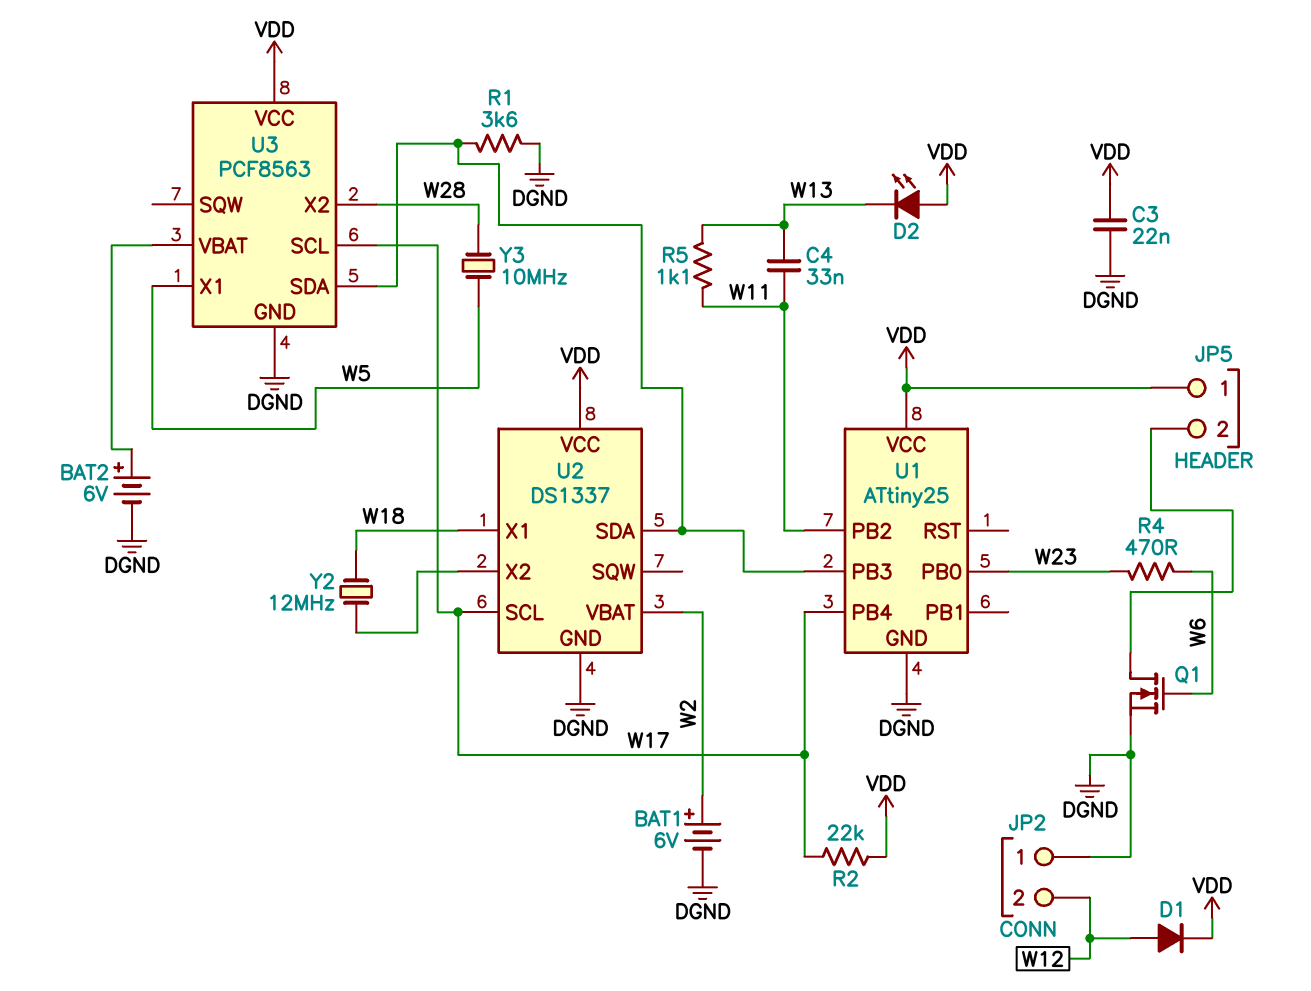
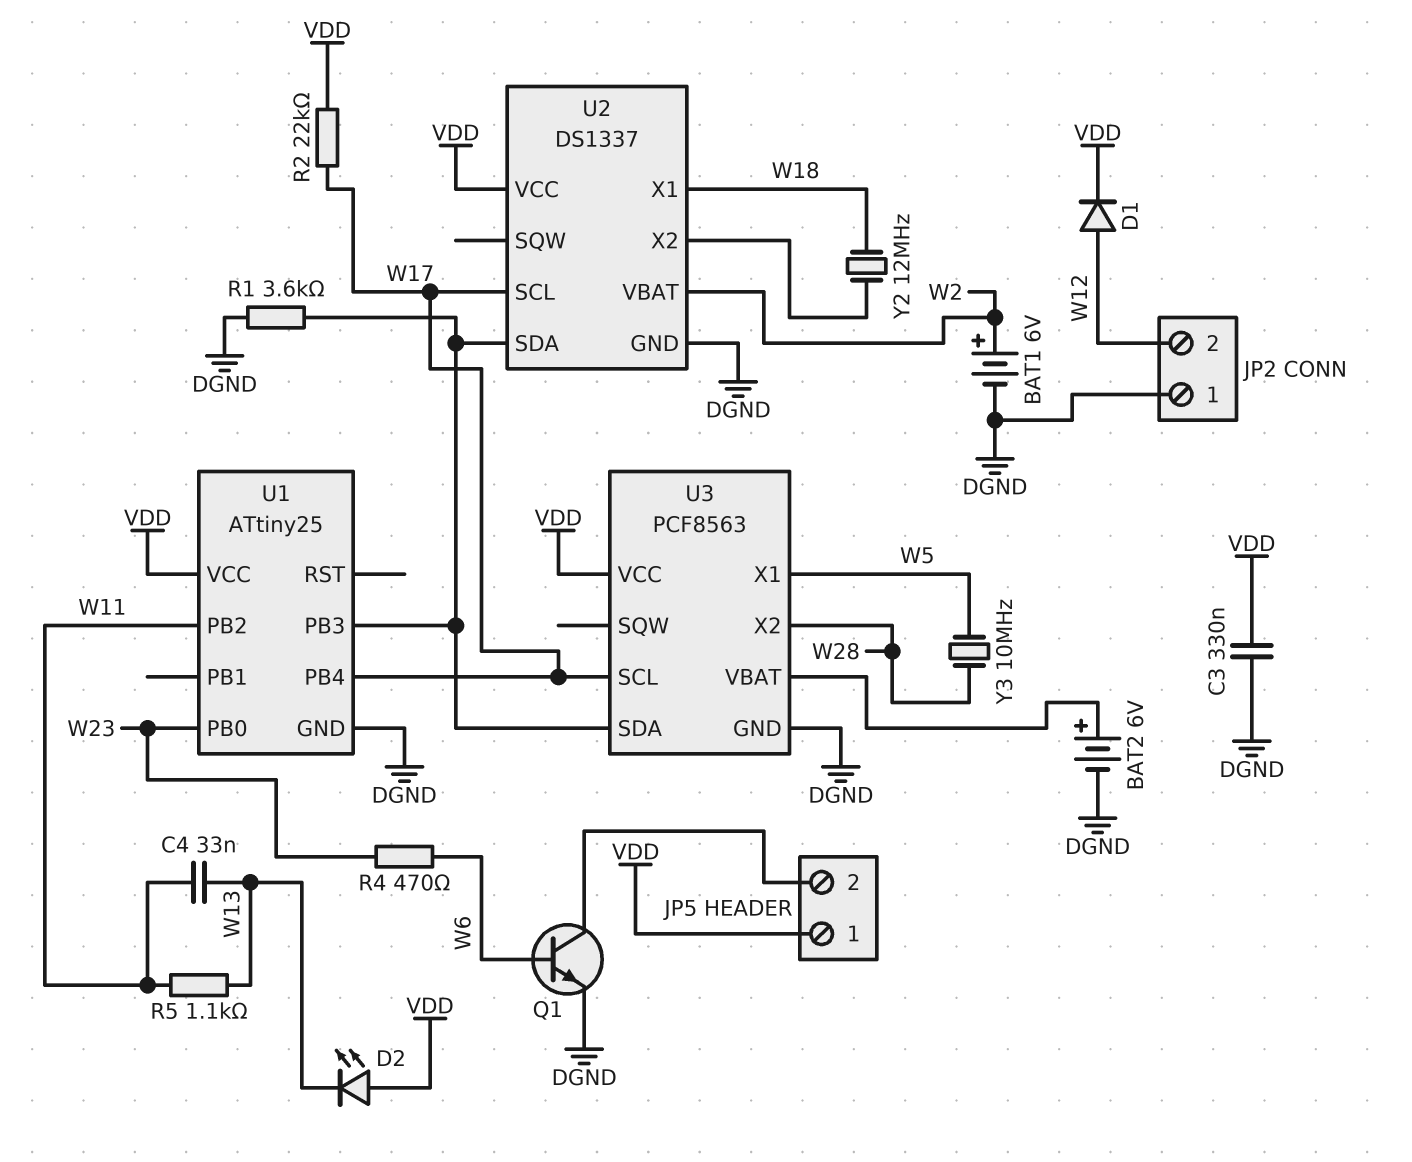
C3: 22nF (DGND, VDD) -> 330nF (DGND, VDD)
Q1: NMOS (G W6, D JP5/2, S DGND) -> NPN (B W6, C JP5/2, E DGND)

